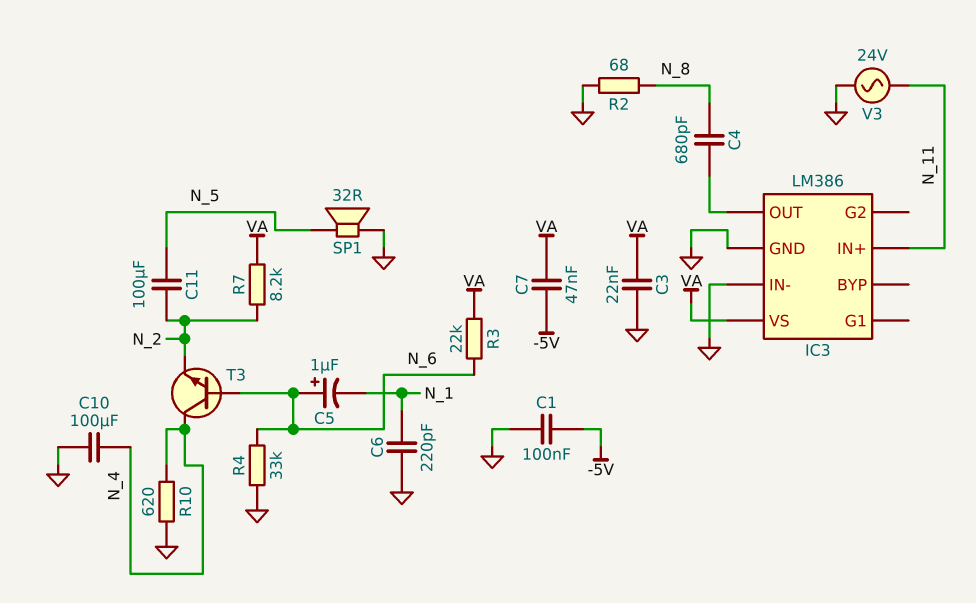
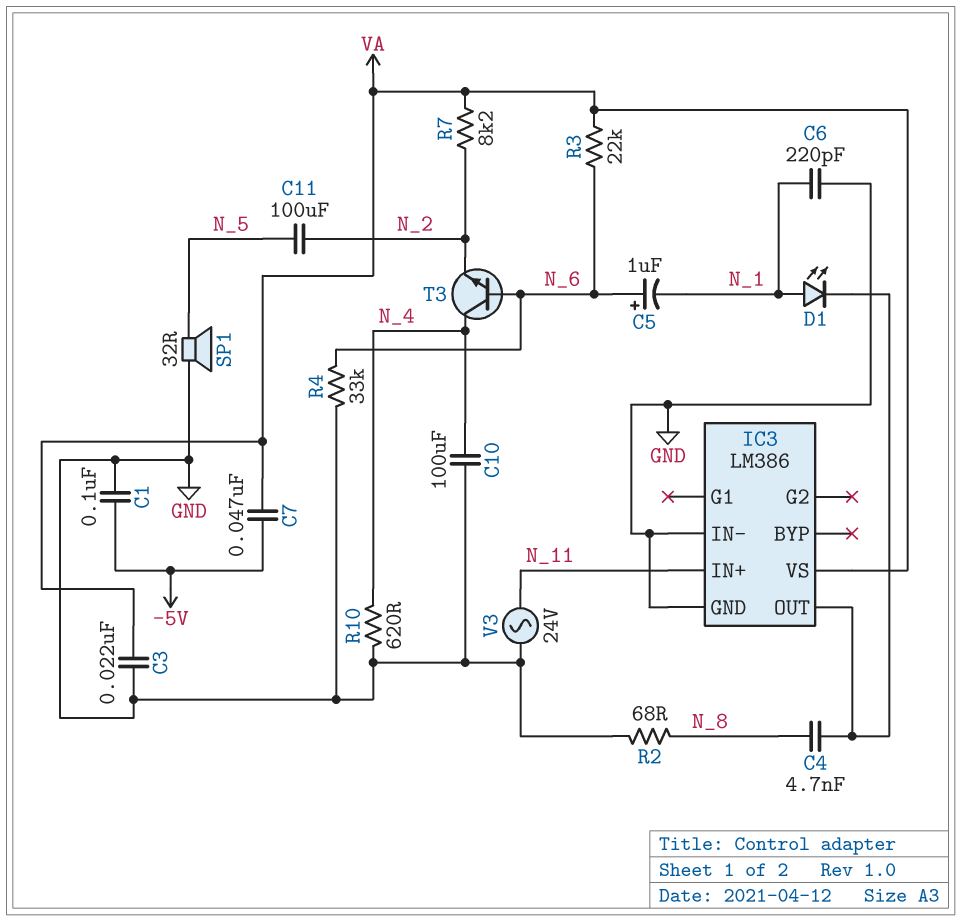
C4: 680pF (IC3/OUT, N_8) -> 4.7nF (IC3/OUT, N_8)
D1: none -> LED (A N_1, K IC3/OUT)

